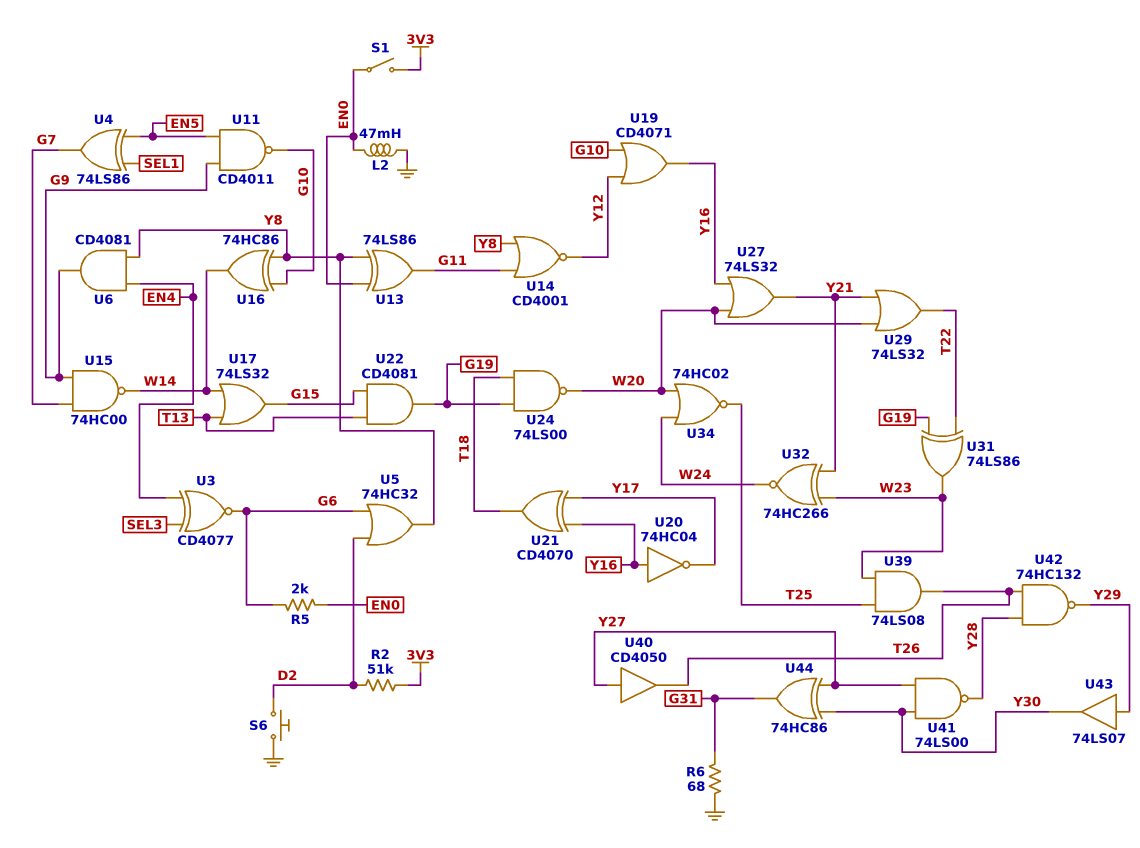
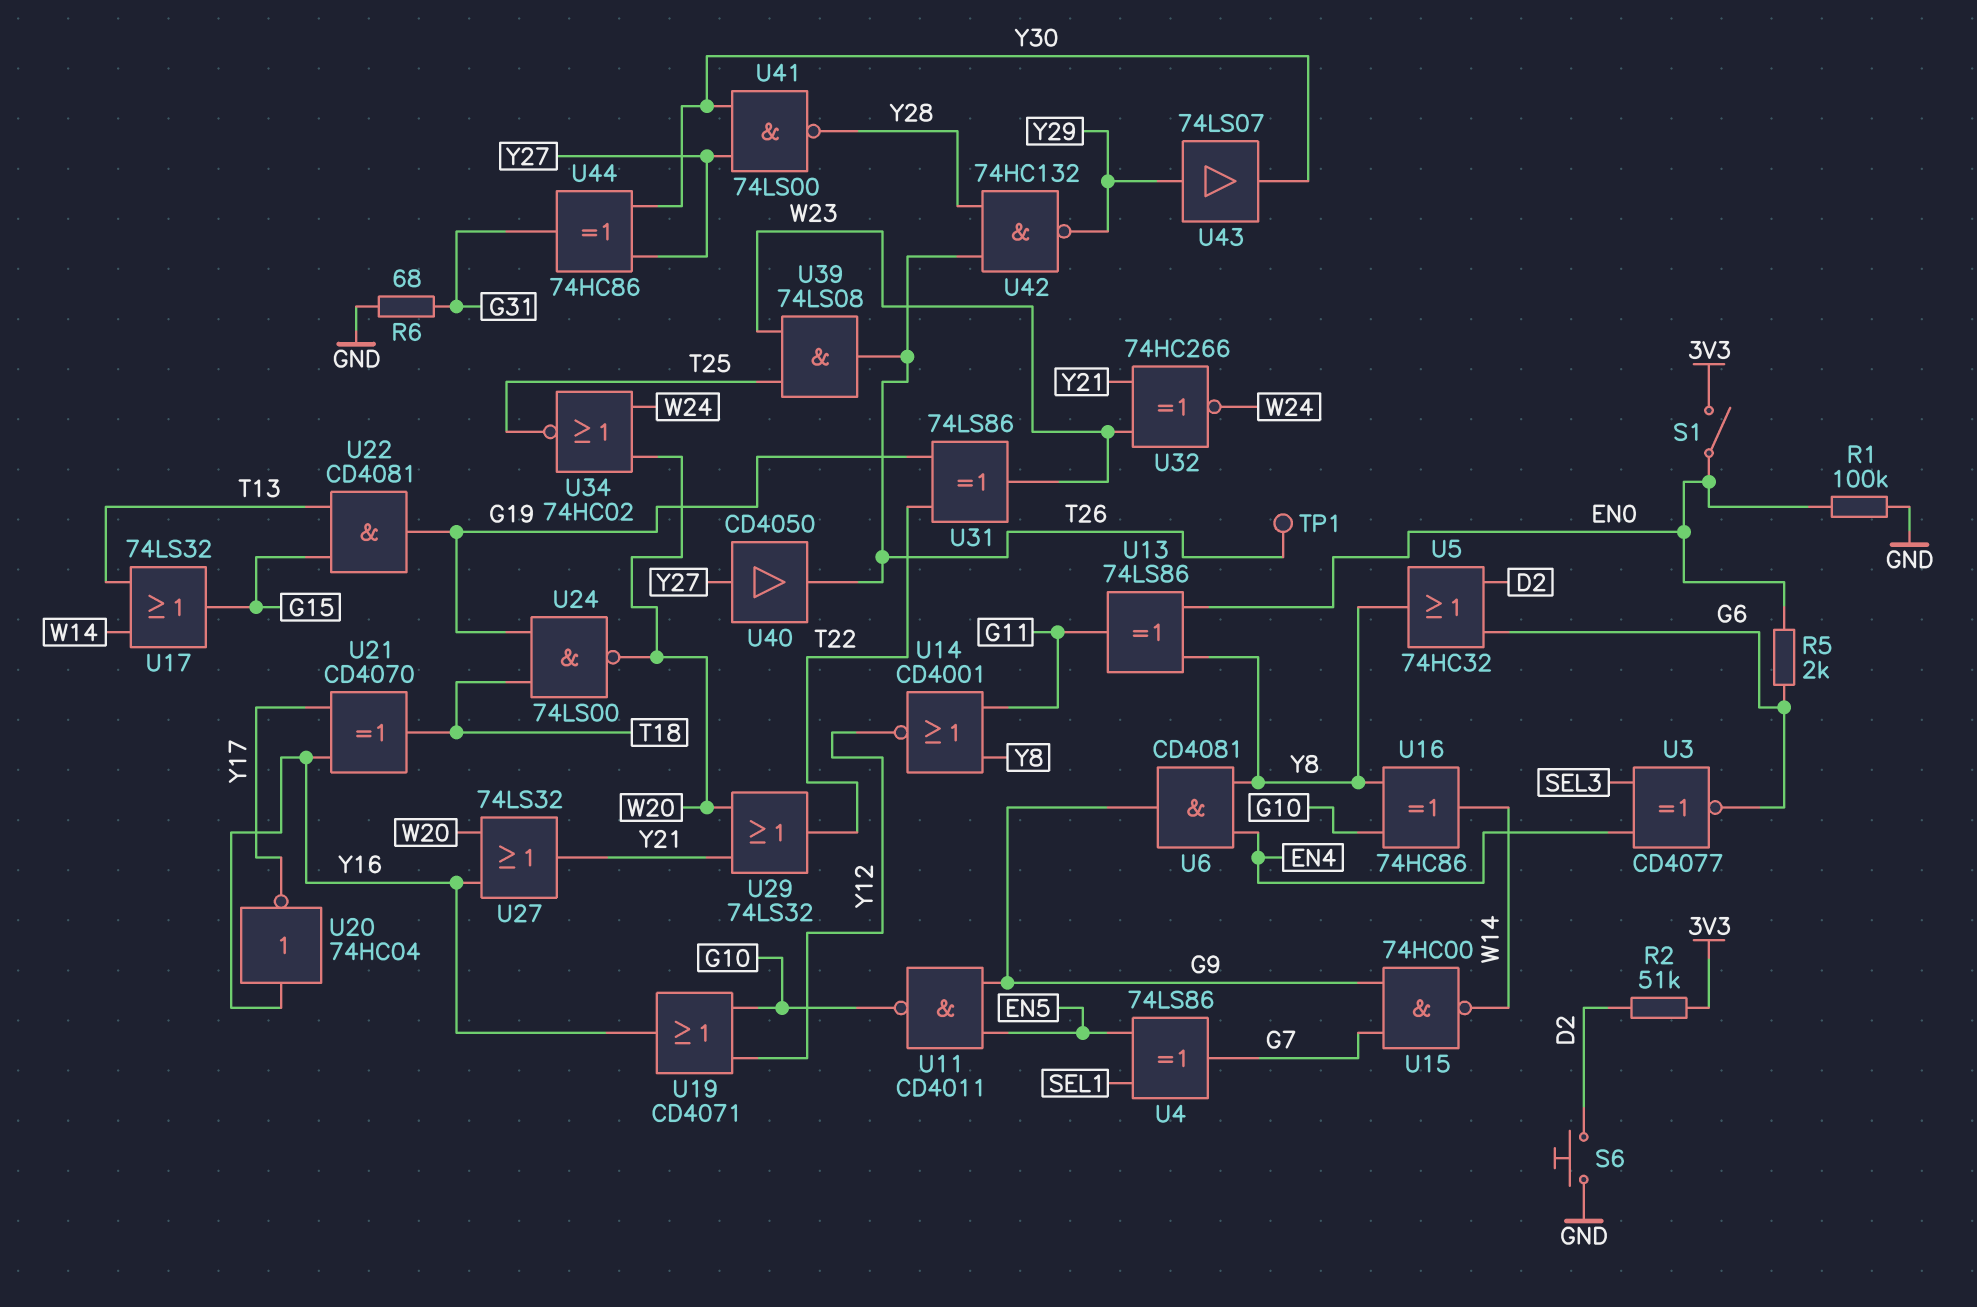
L2: 47mH (EN0, GND) -> none
R1: none -> 100k (EN0, GND)
TP1: none -> test point (T26)

